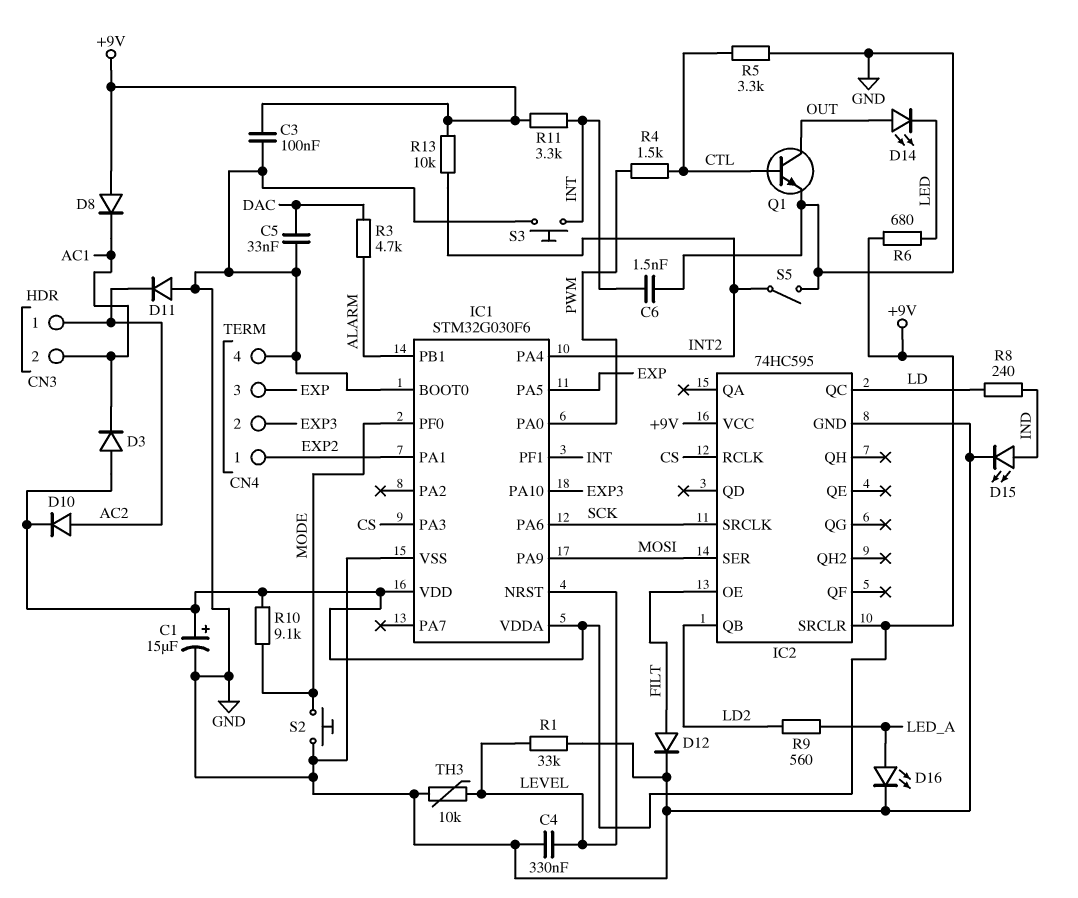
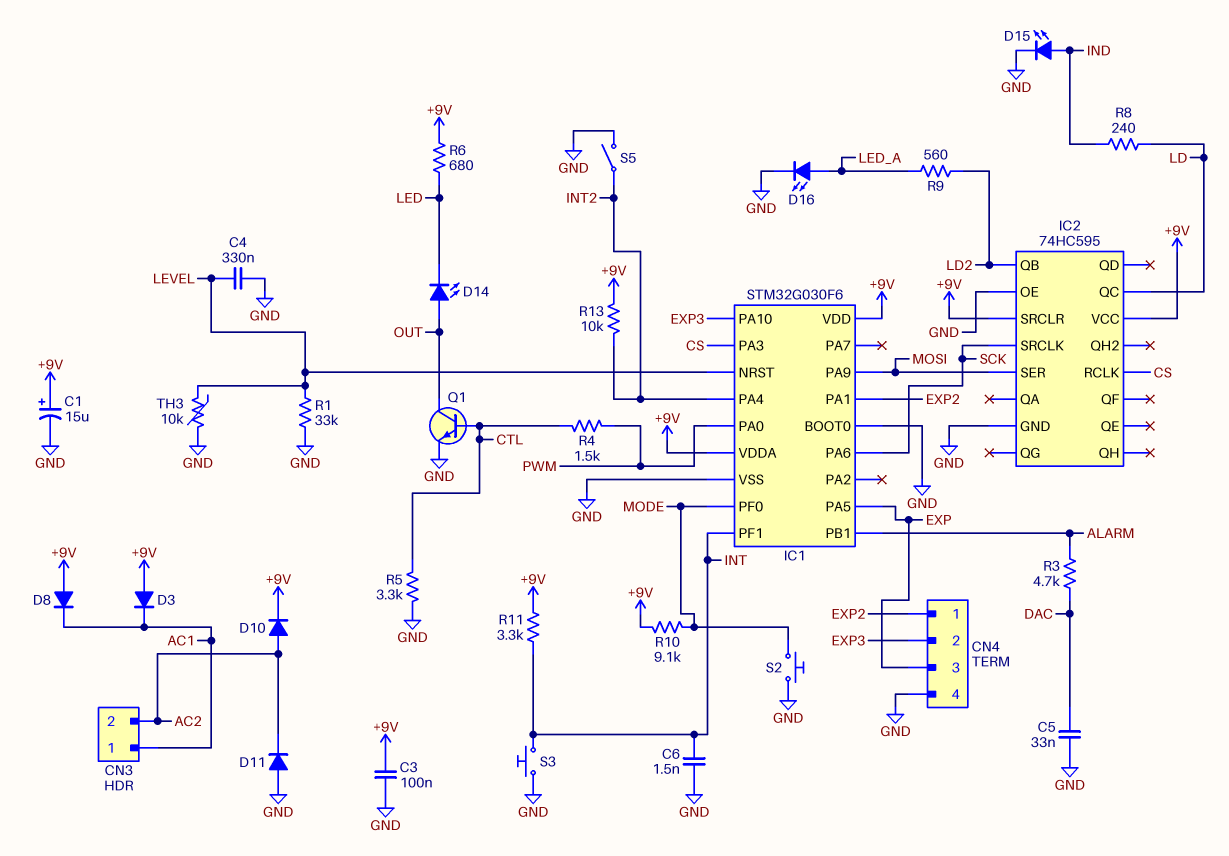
CN3 pin 1: AC2 -> AC1
CN3 pin 2: AC1 -> AC2
D12: diode (A FILT, K GND) -> none
IC2 pin OE: FILT -> GND

